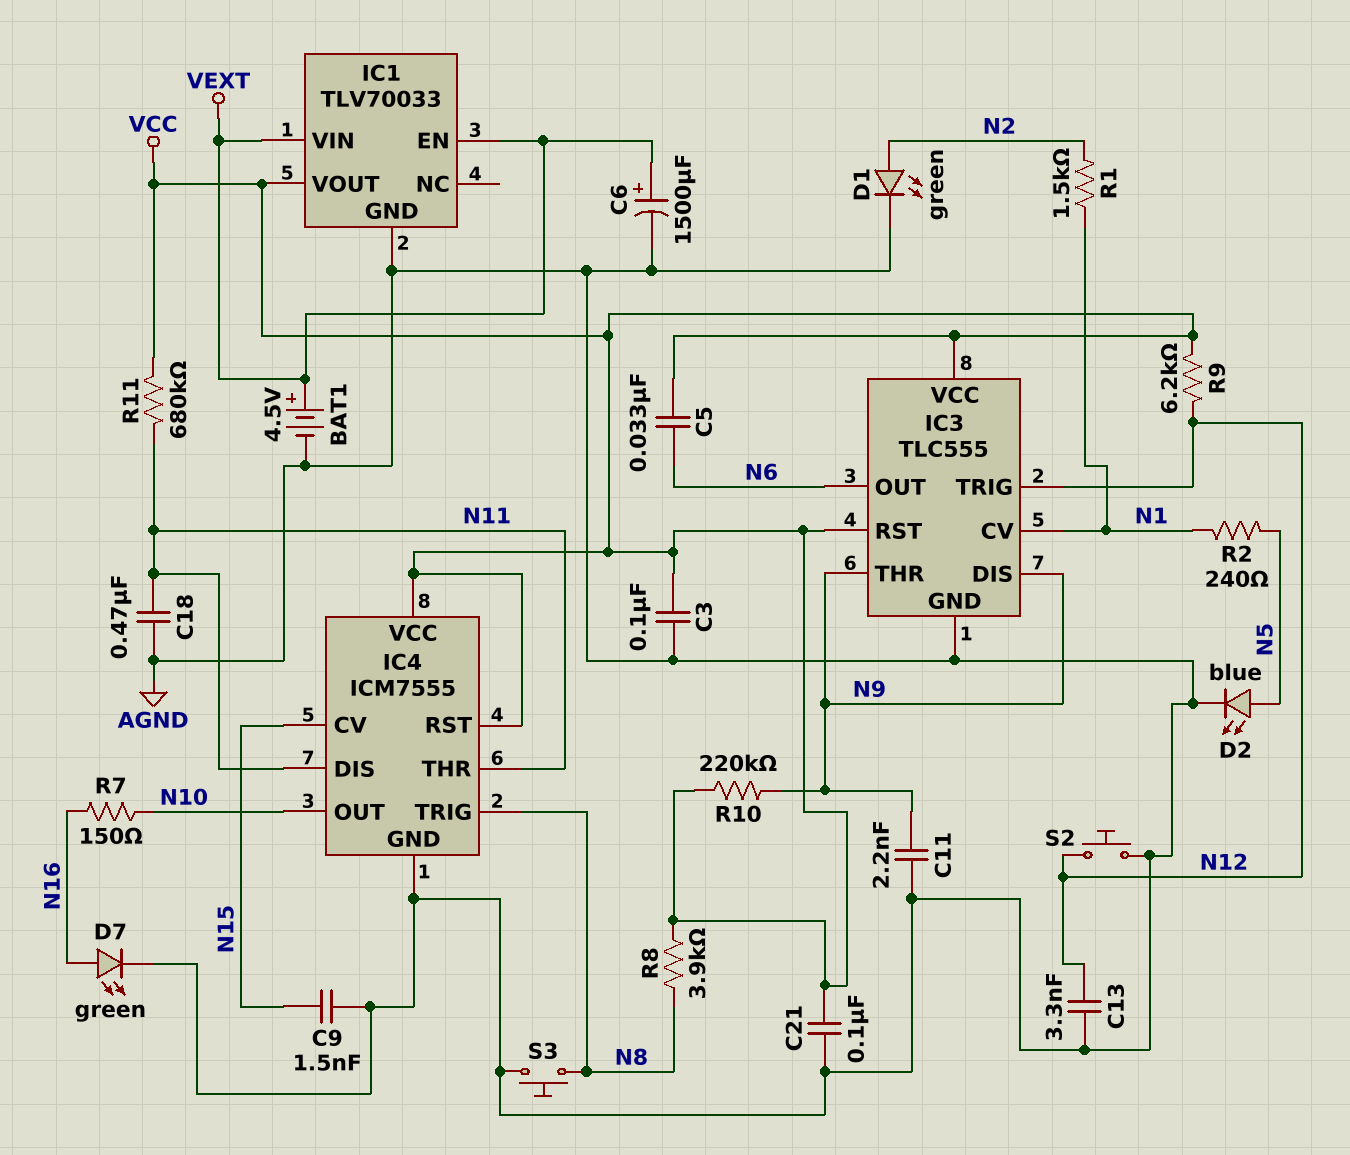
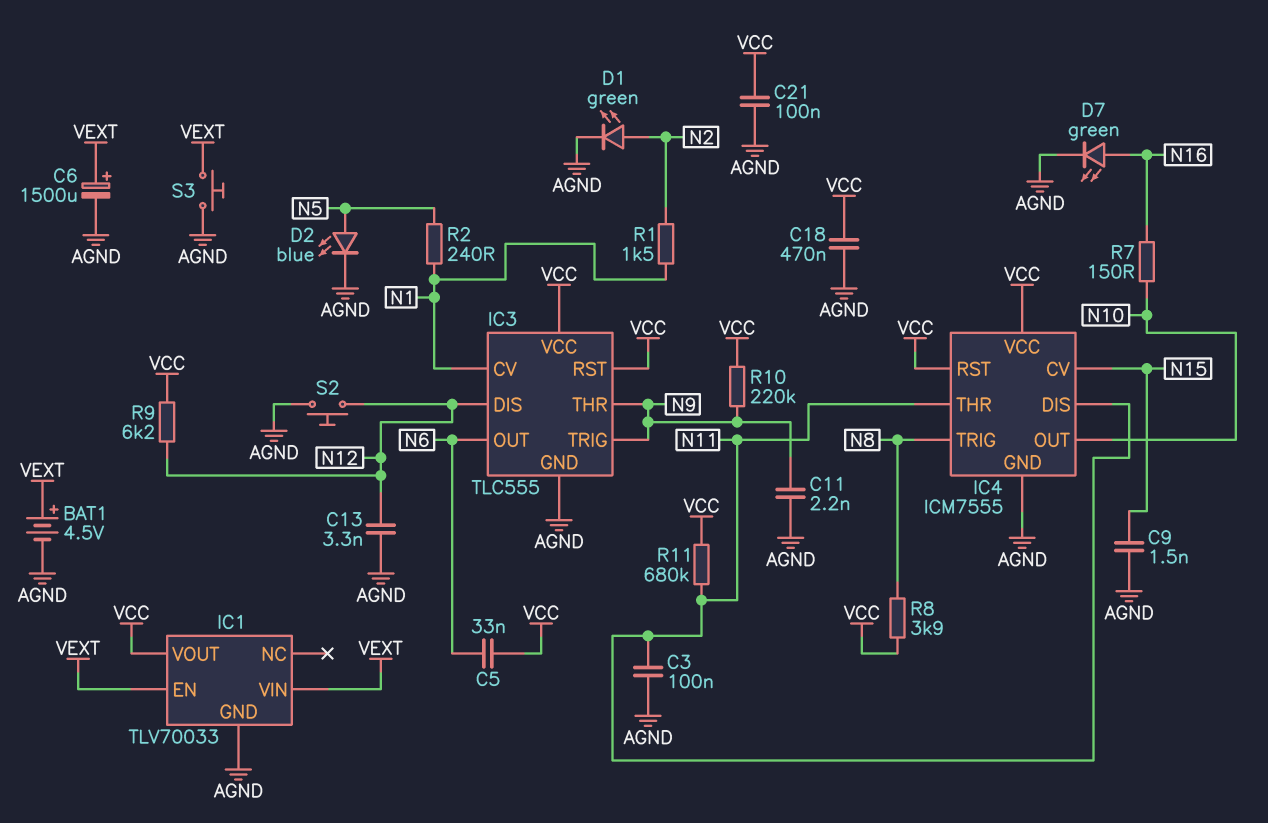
C3: 100nF (AGND, VCC) -> 100nF (AGND, N11)
C18: 470nF (AGND, N11) -> 470nF (AGND, VCC)
IC3 pin DIS: N9 -> N12
IC3 pin TRIG: N12 -> N9
S3: button (AGND, N8) -> button (AGND, VEXT)

